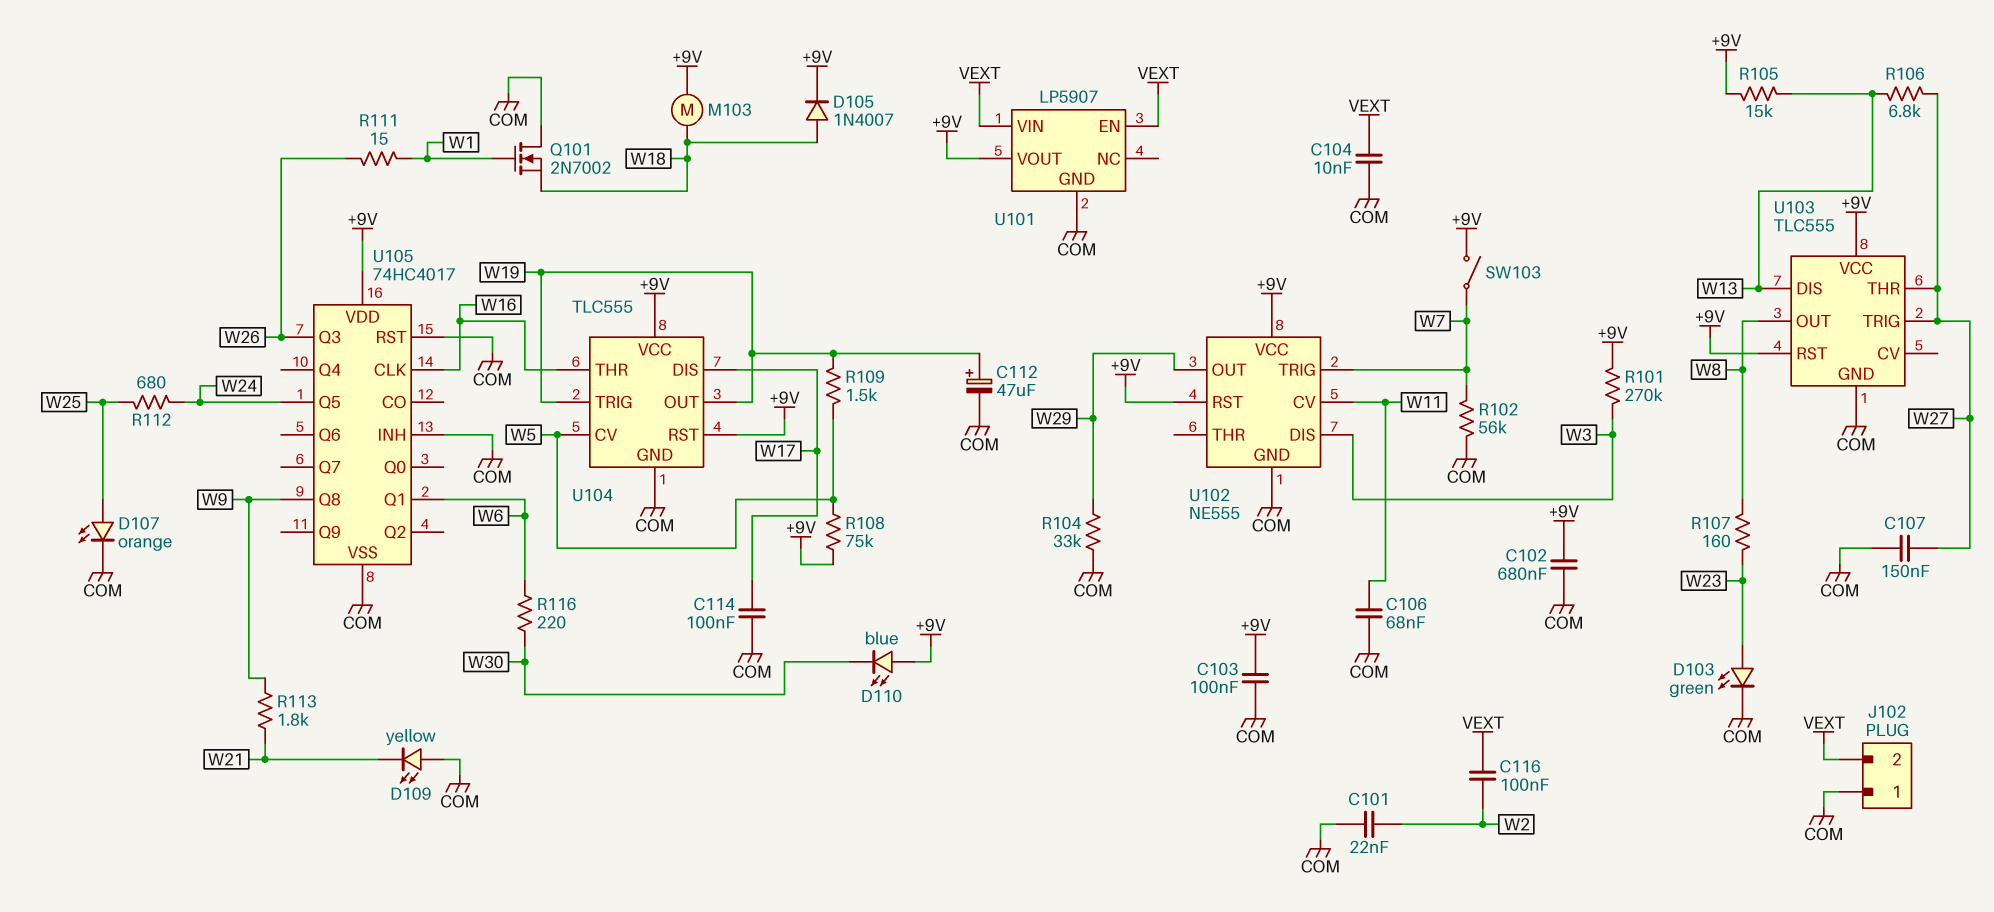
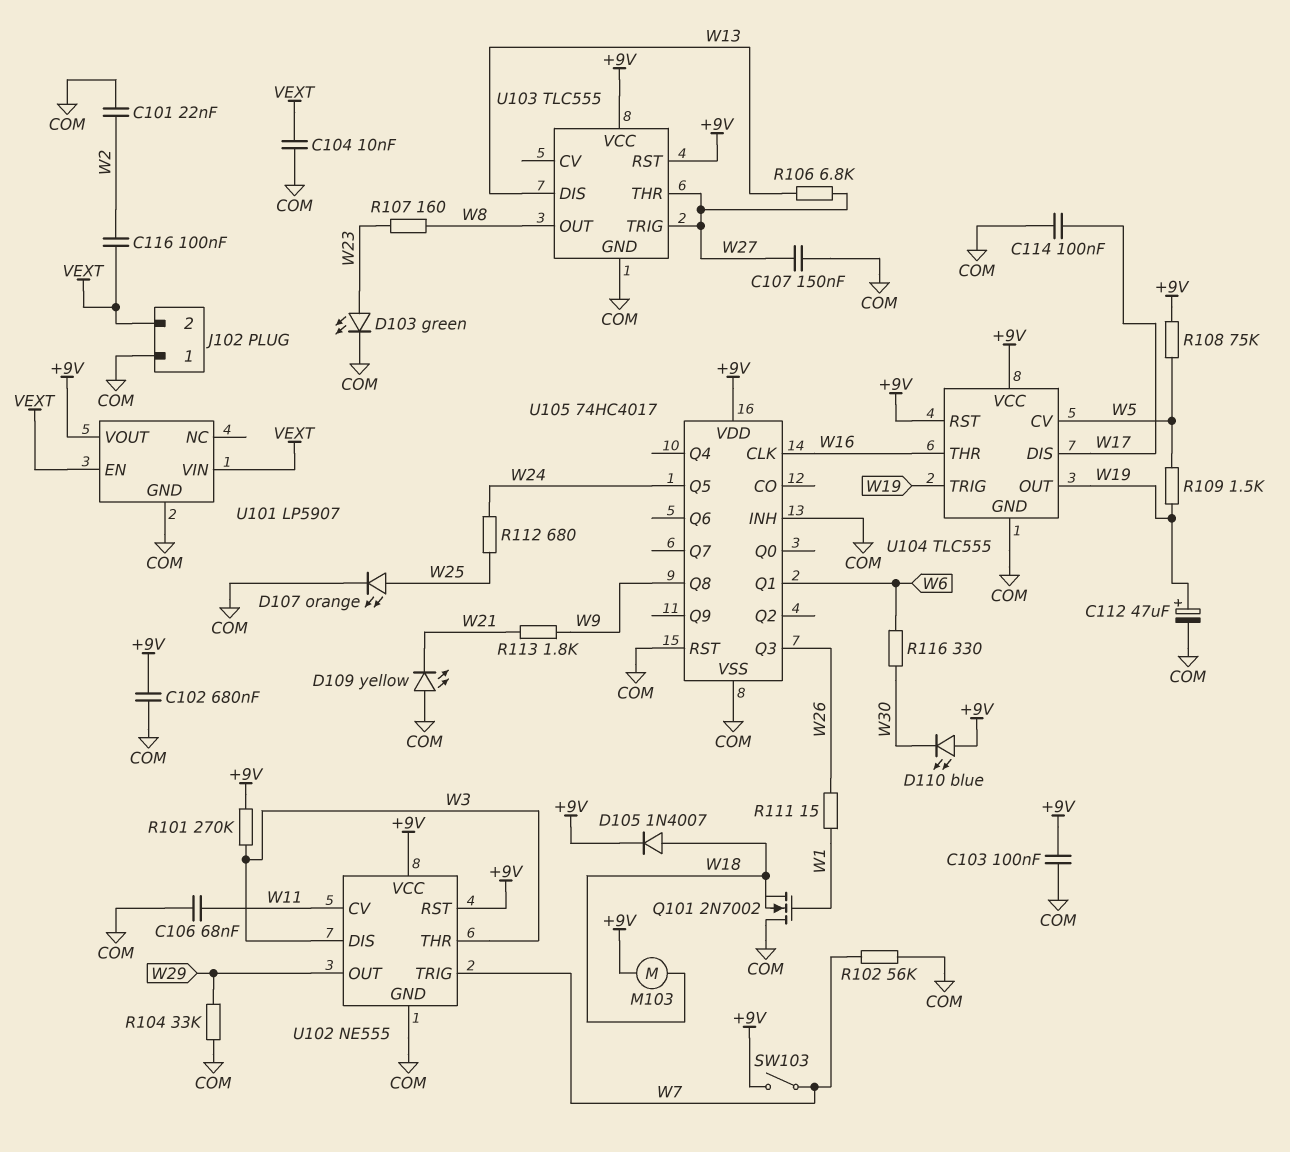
R105: 15k (+9V, W13) -> none
R116: 220 (W6, W30) -> 330 (W6, W30)
U102 pin THR: none -> W3

